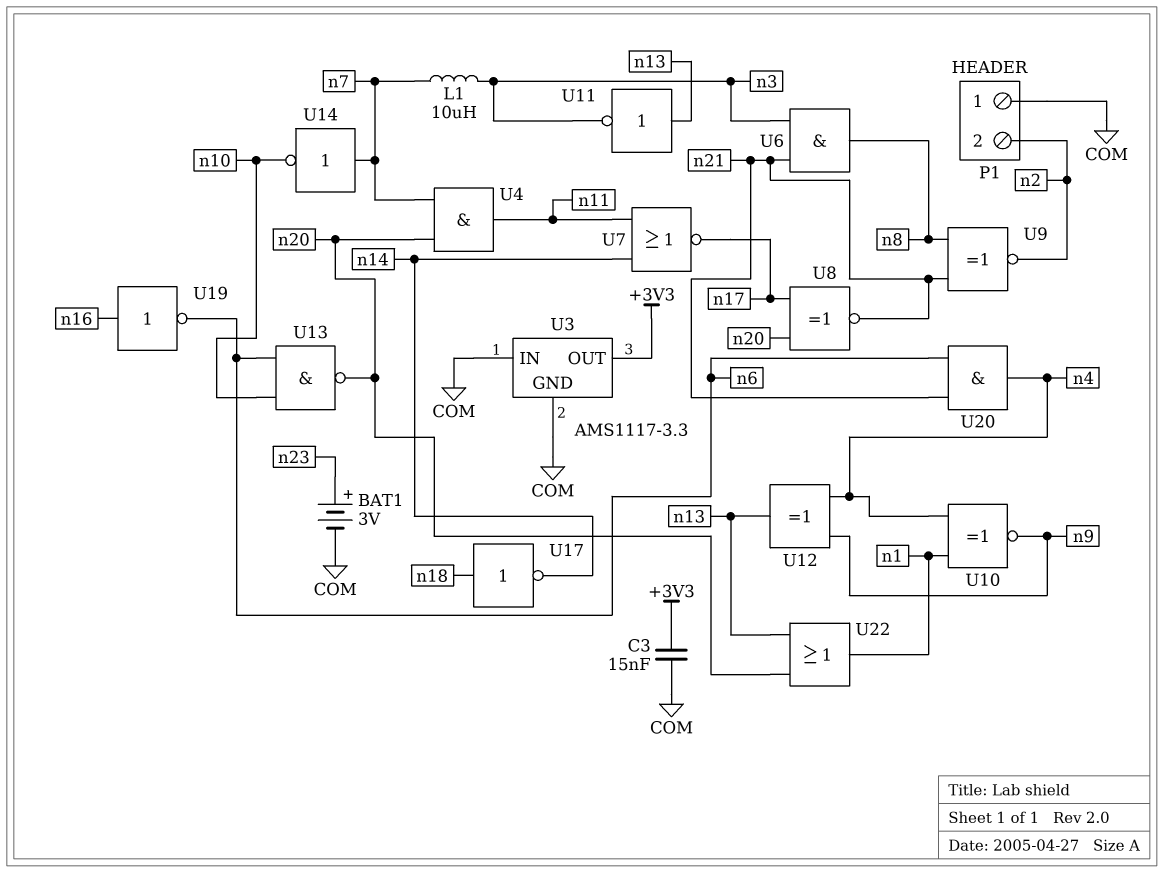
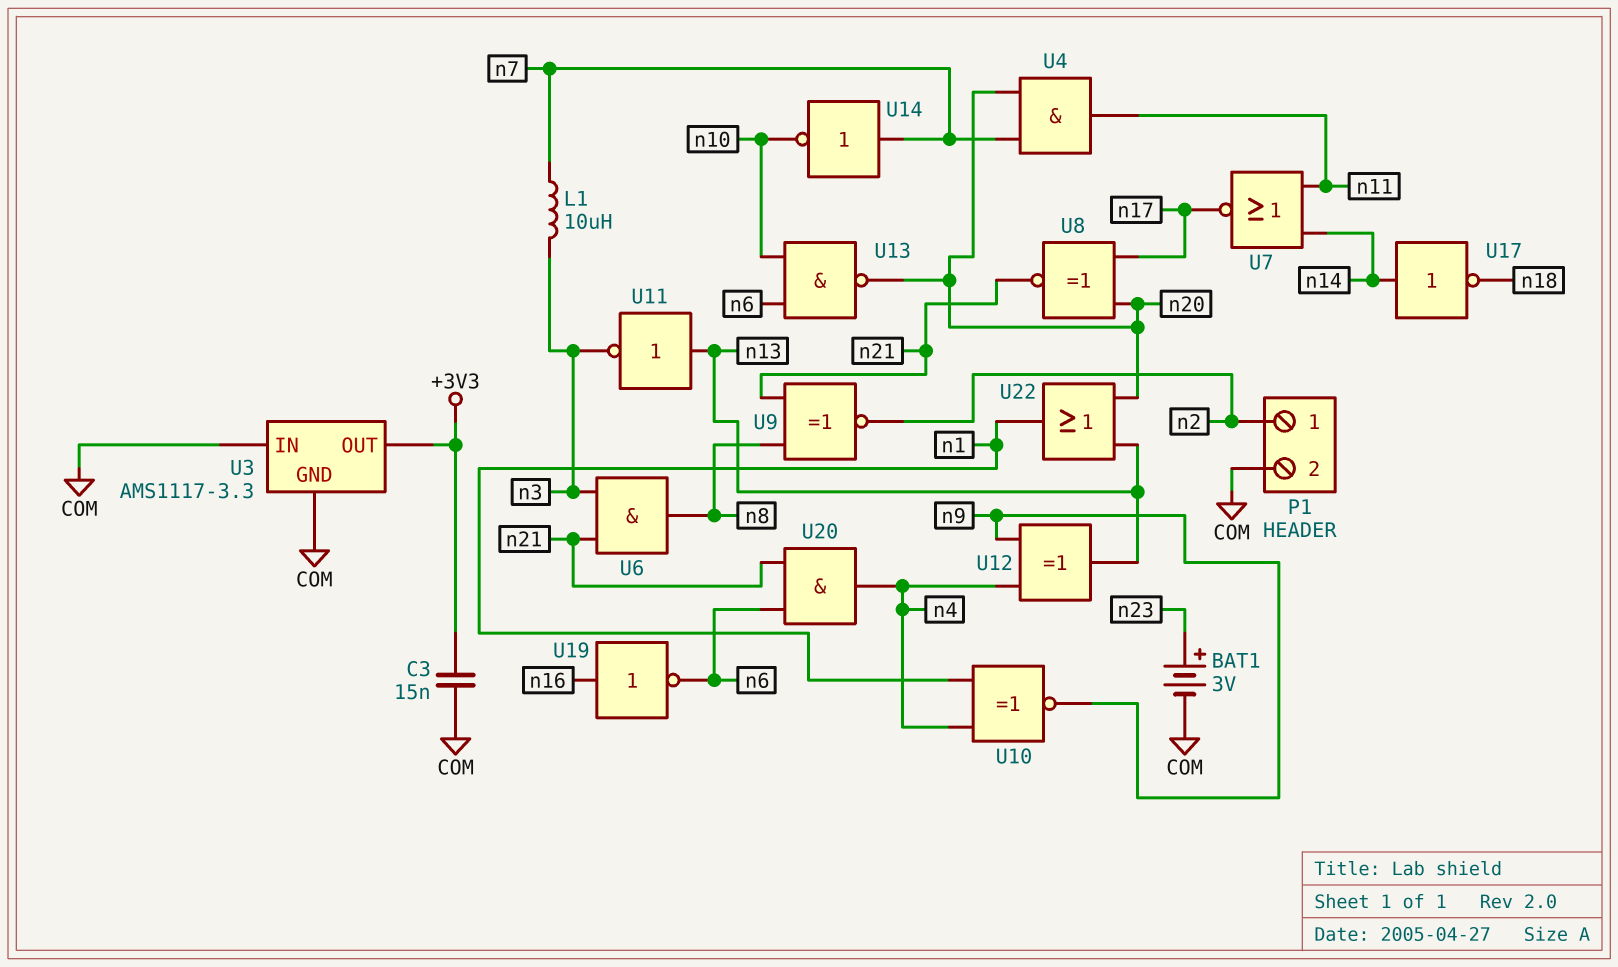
P1 pin 1: COM -> n2
P1 pin 2: n2 -> COM
U17: NOT (in n18, out n14) -> NOT (in n14, out n18)

